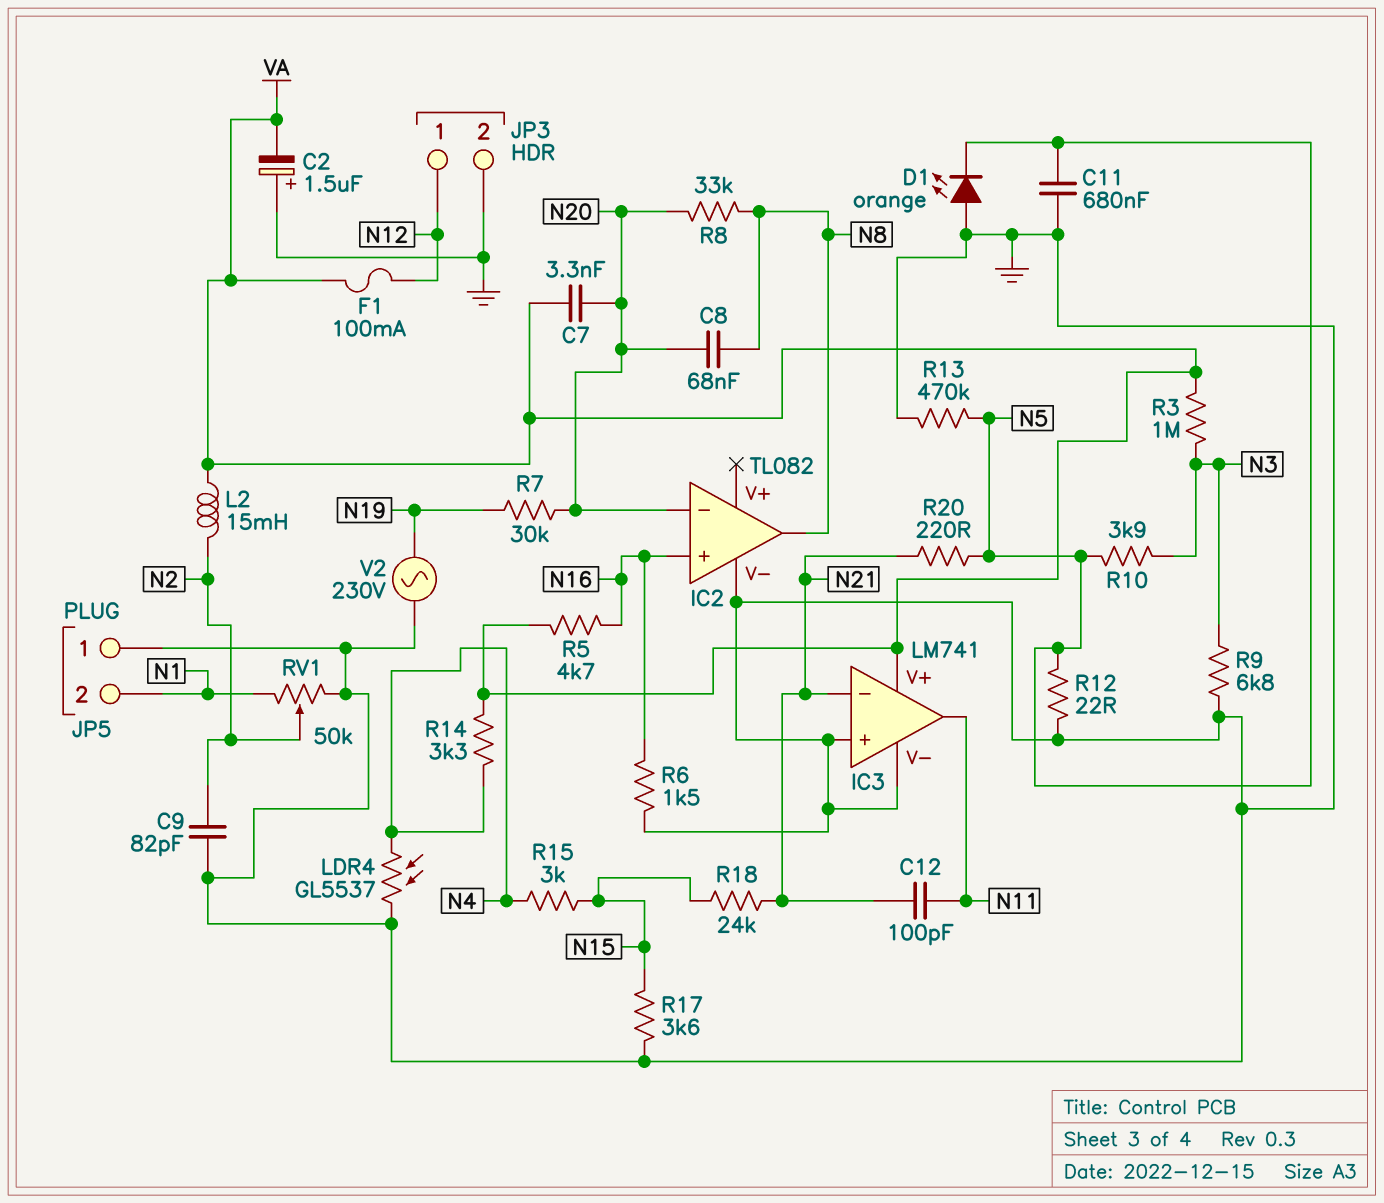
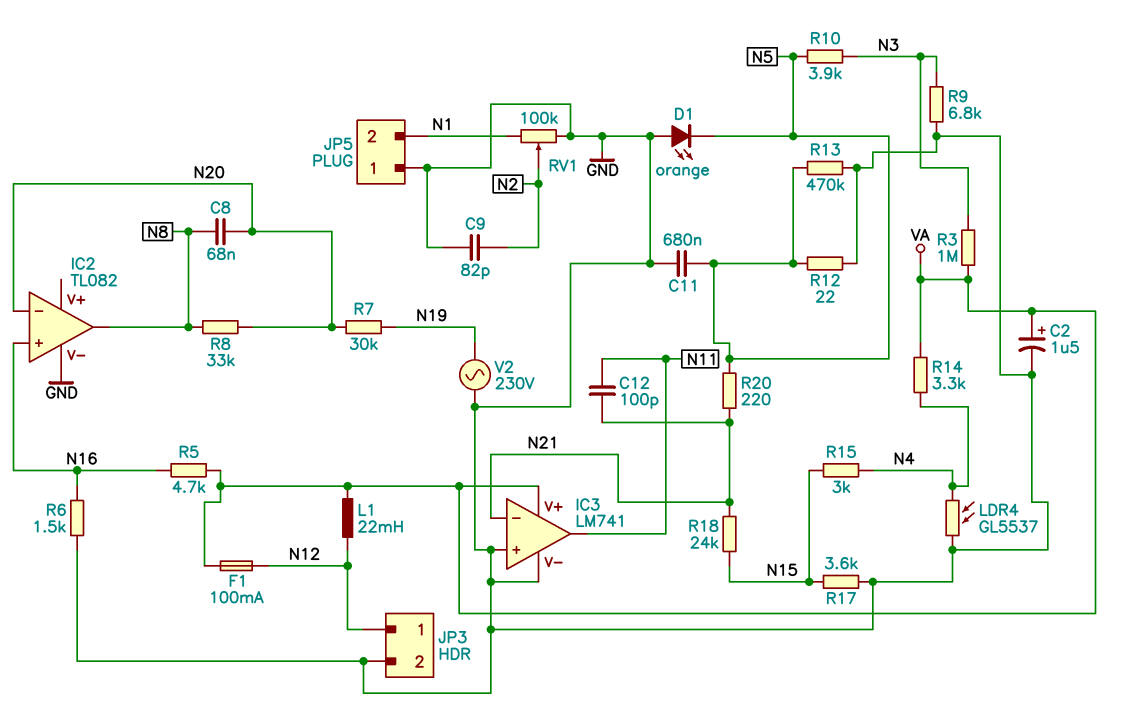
C2: 1.5uF (plus GND, minus VA) -> 1.5uF (plus VA, minus GND)
C7: 3.3nF (N20, VA) -> none
L1: none -> 22mH (N12, VA)
L2: 15mH (N2, VA) -> none
RV1: 50k (GND, N1, wiper N2) -> 100k (GND, N1, wiper N2)

